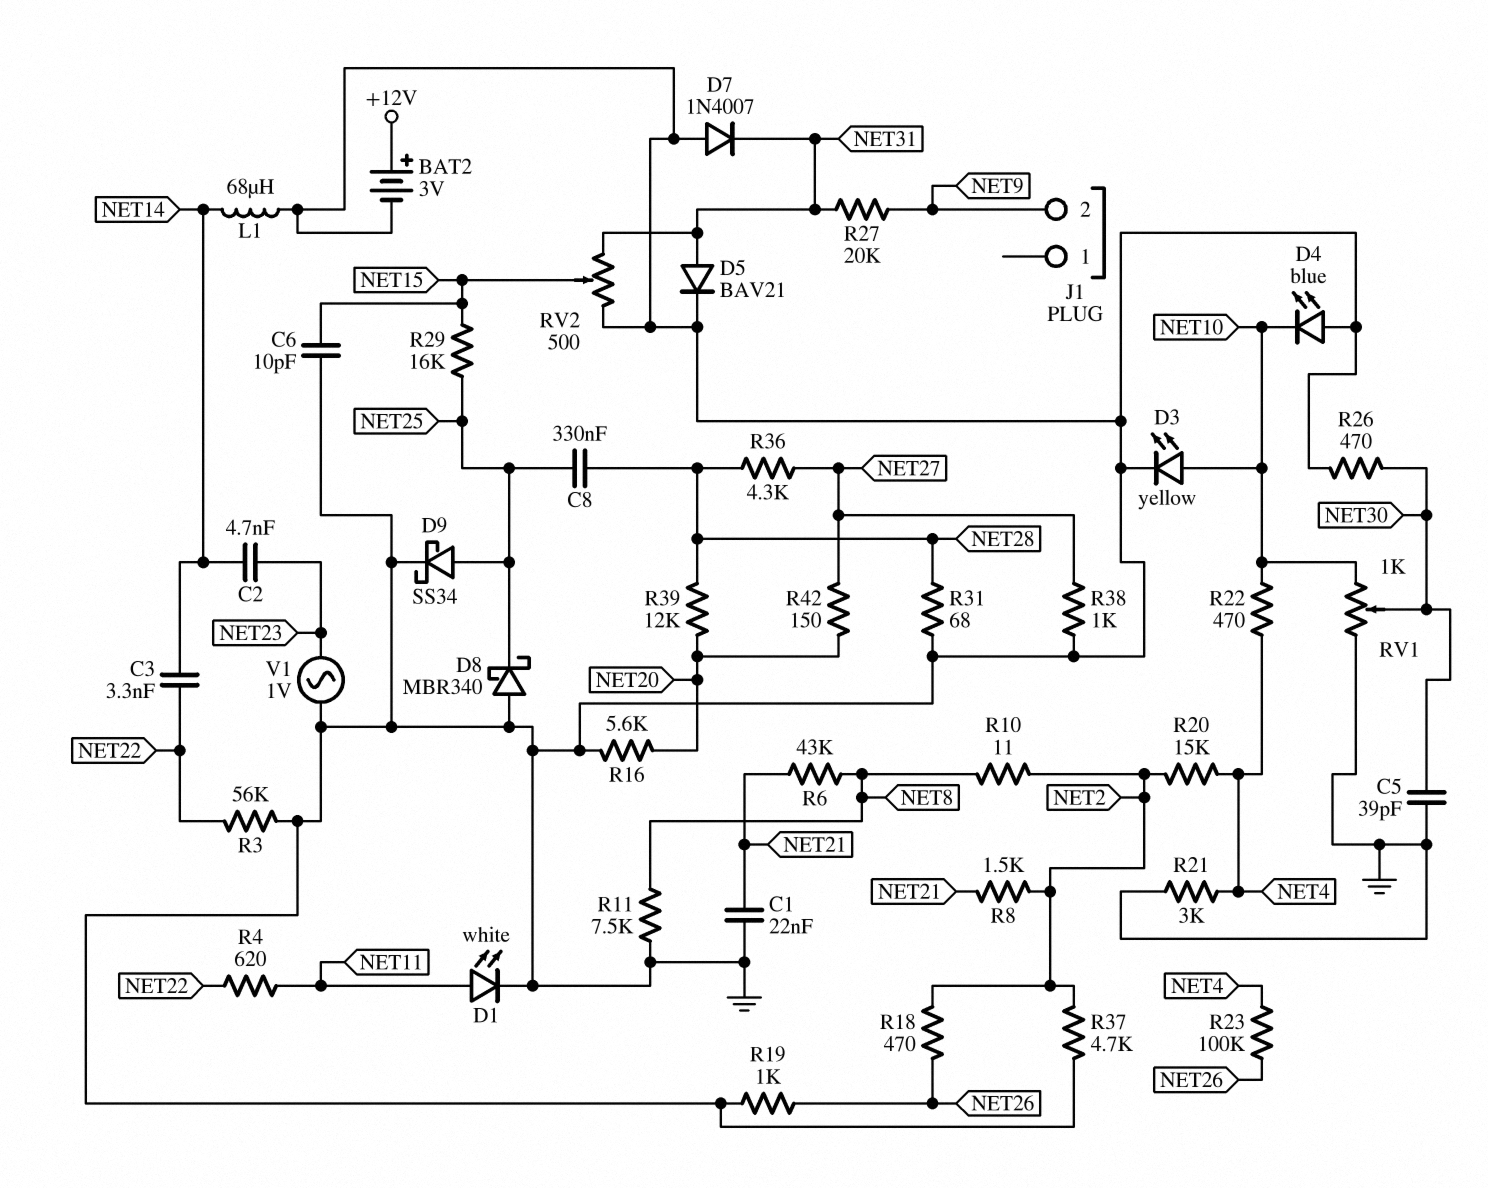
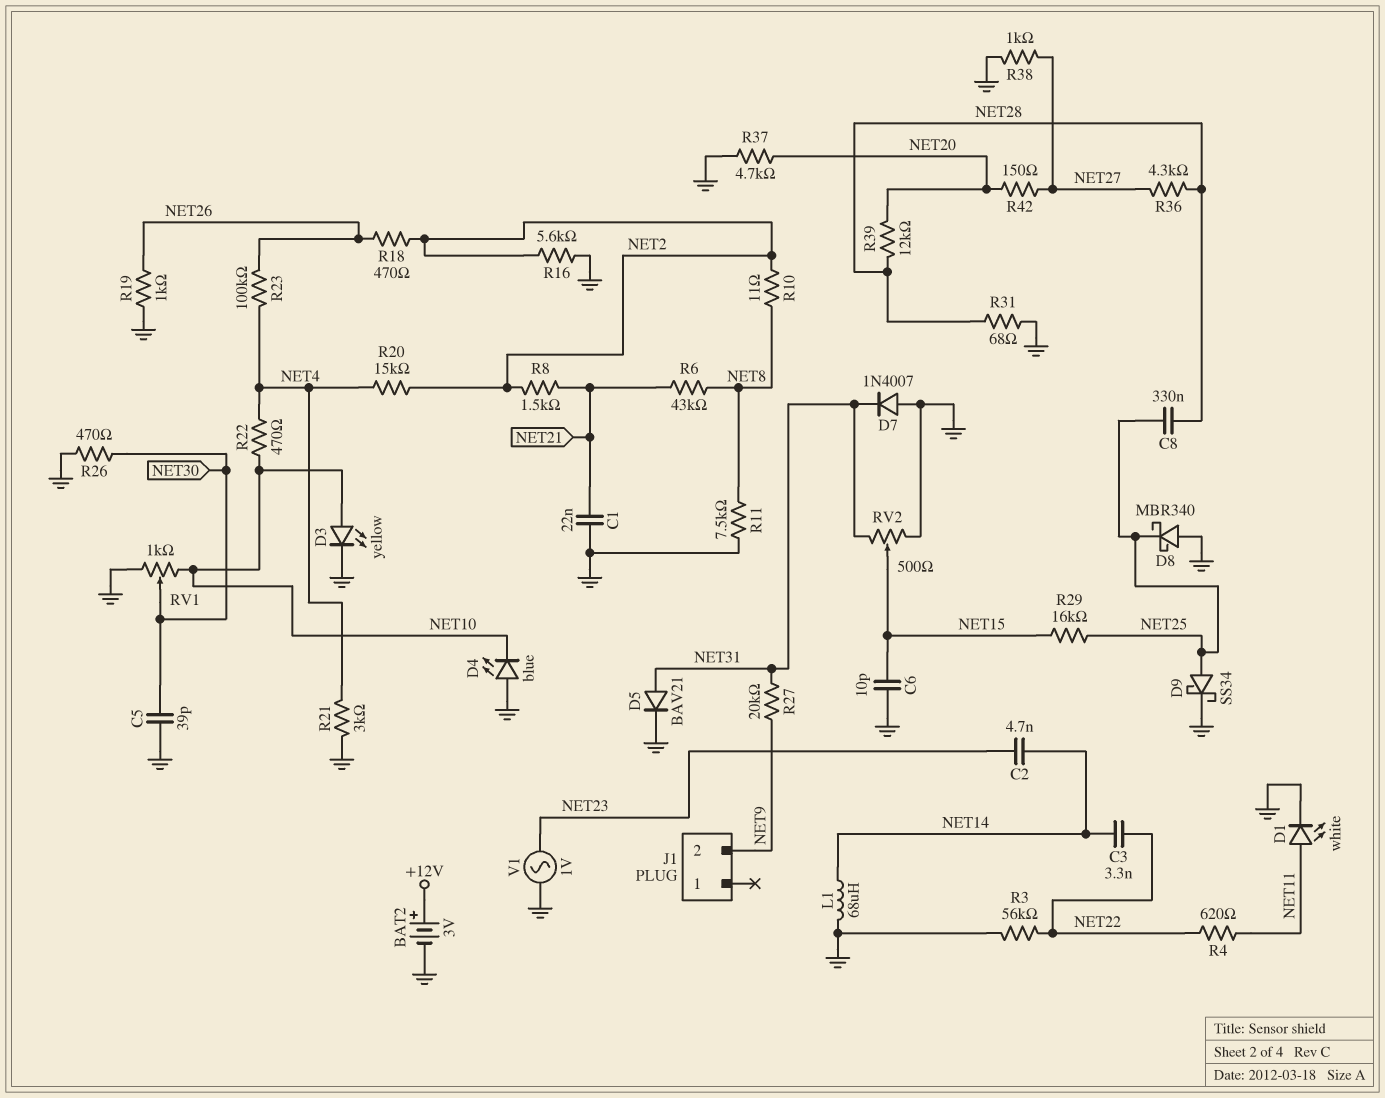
R16: 5.6k (GND, NET20) -> 5.6k (GND, NET2)
R37: 4.7k (GND, NET2) -> 4.7k (GND, NET20)

